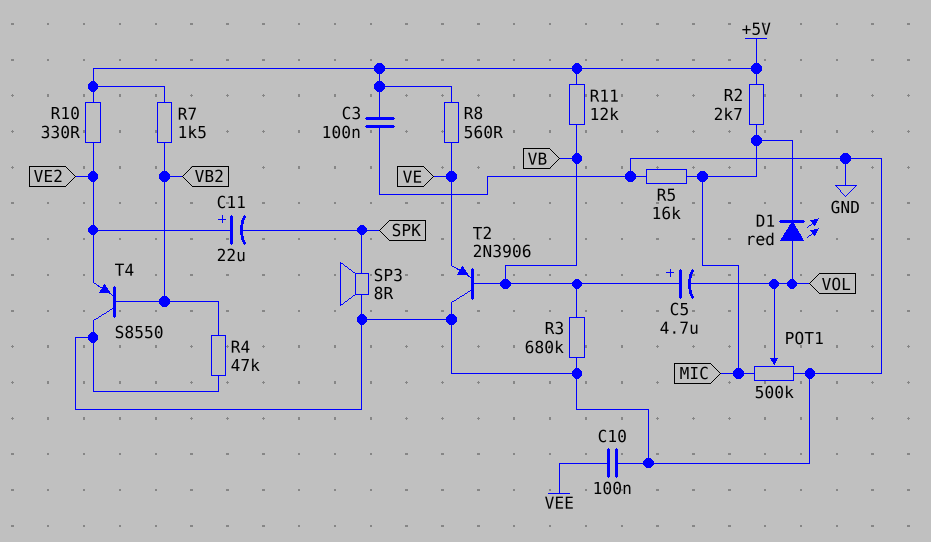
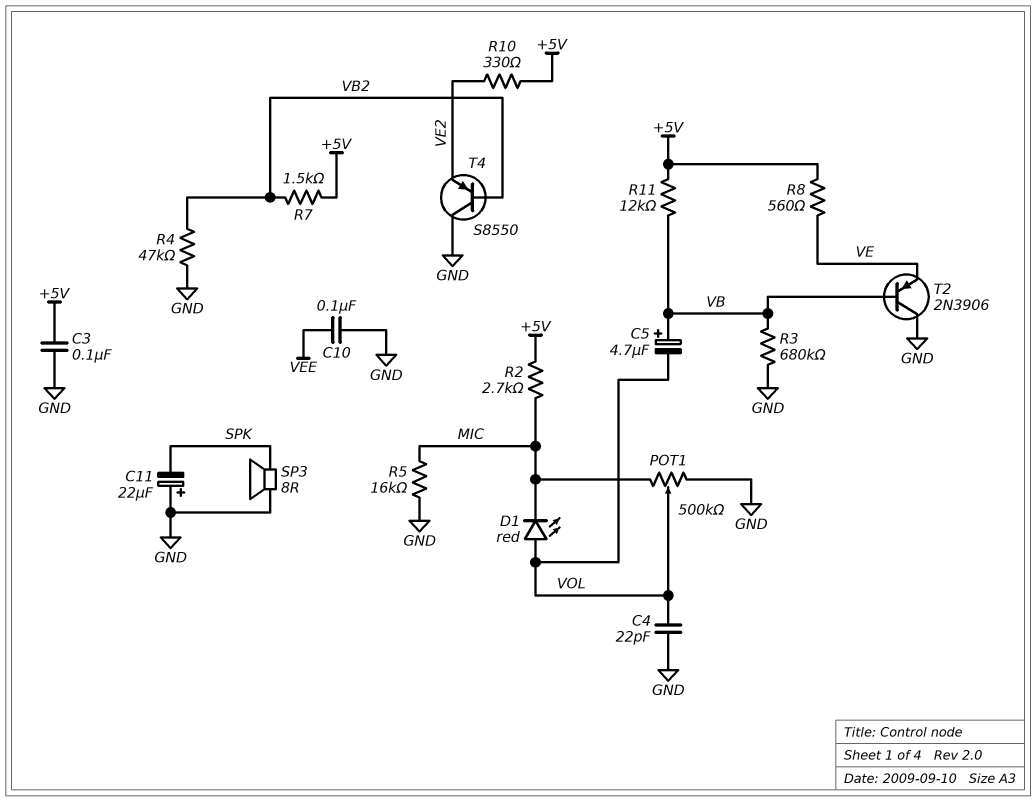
C4: none -> 22pF (GND, VOL)
C11: 22uF (plus VE2, minus SPK) -> 22uF (plus GND, minus SPK)

